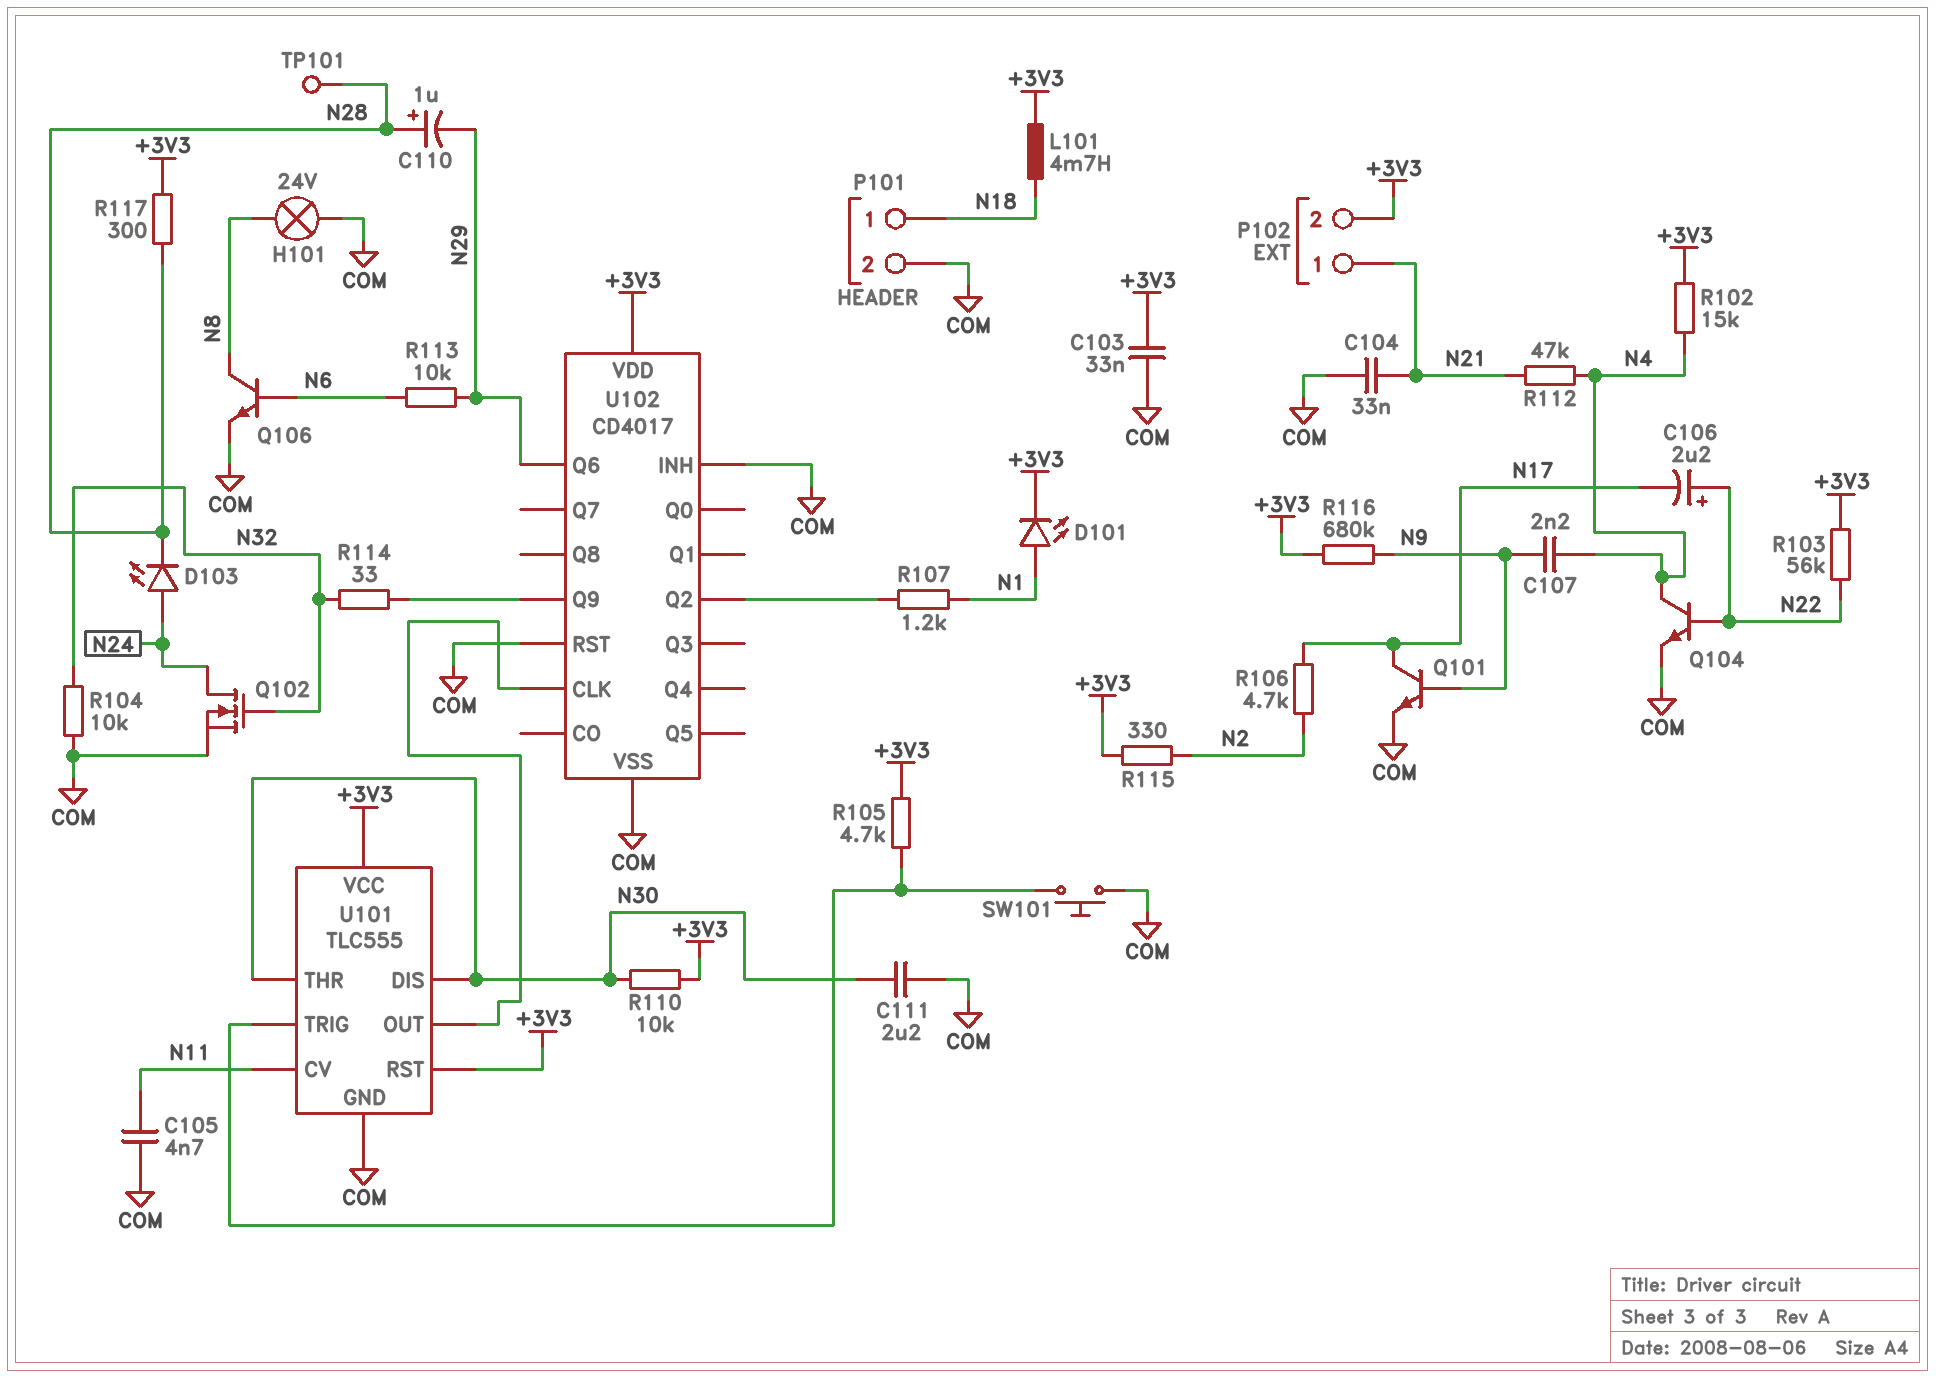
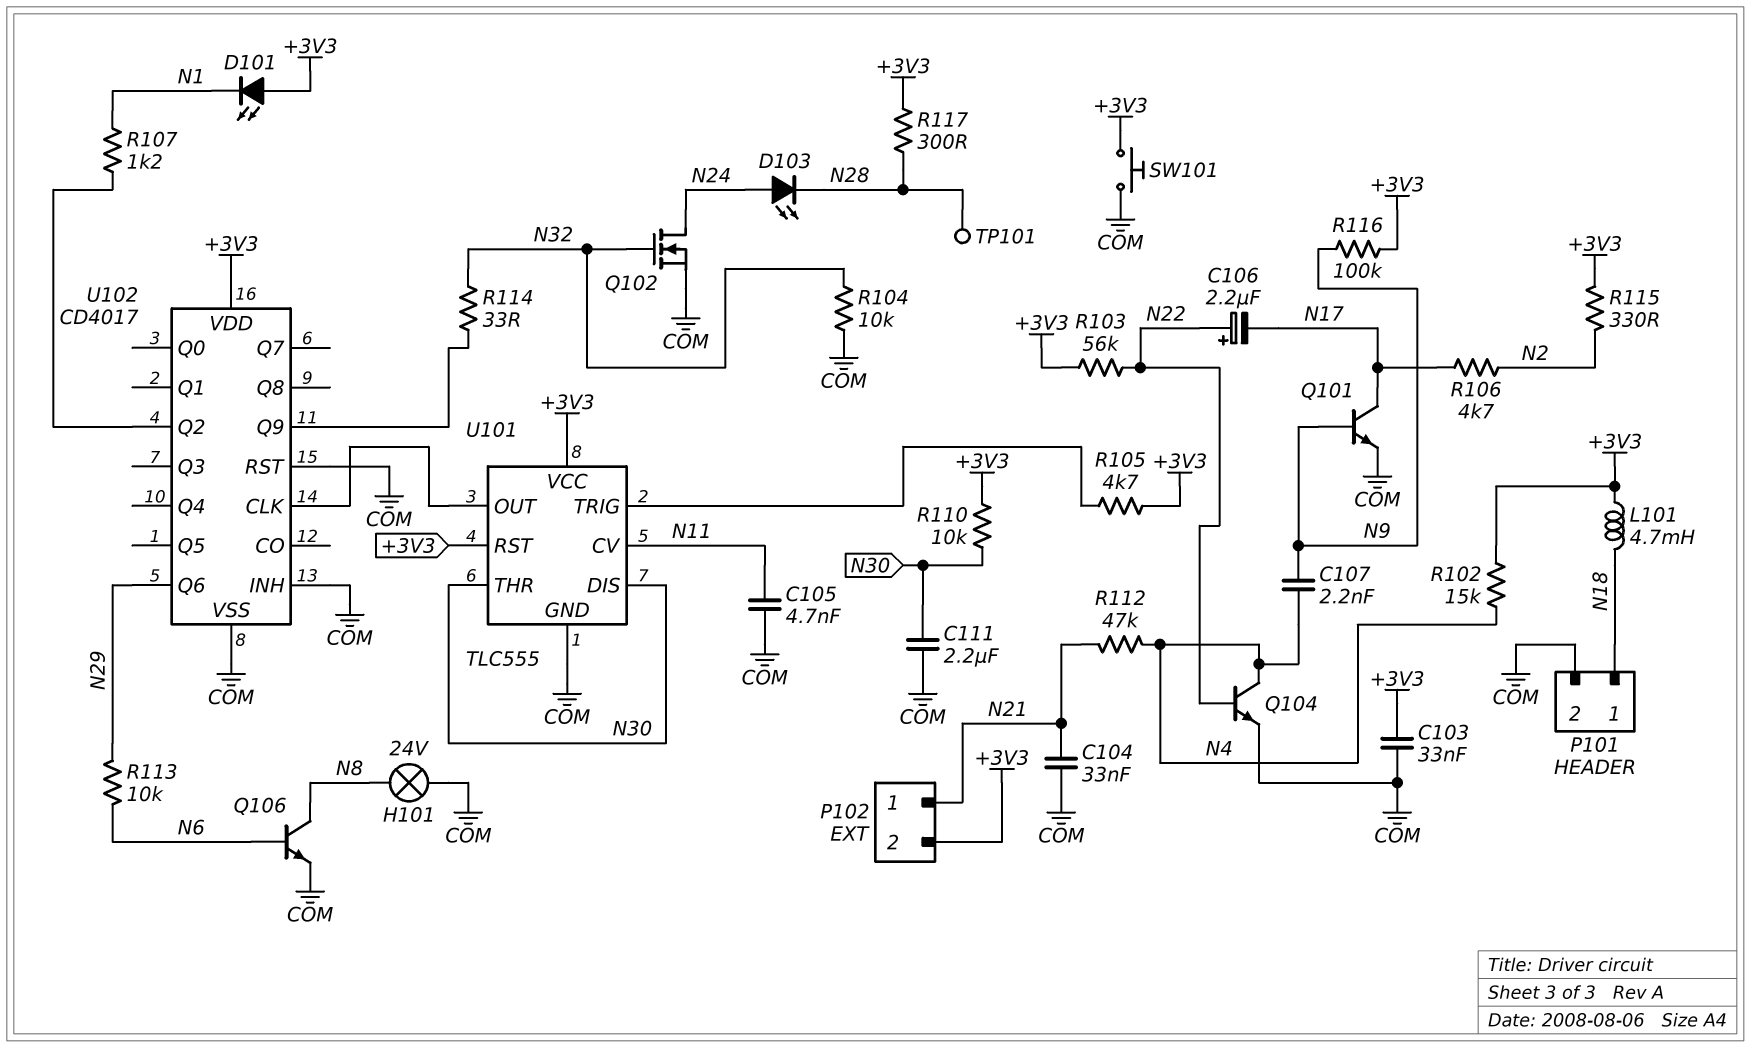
C110: 1uF (plus N28, minus N29) -> none
D101: LED (A N1, K +3V3) -> LED (A +3V3, K N1)
R116: 680k (+3V3, N9) -> 100k (+3V3, N9)
SW101: button (COM, U101/TRIG) -> button (+3V3, COM)

